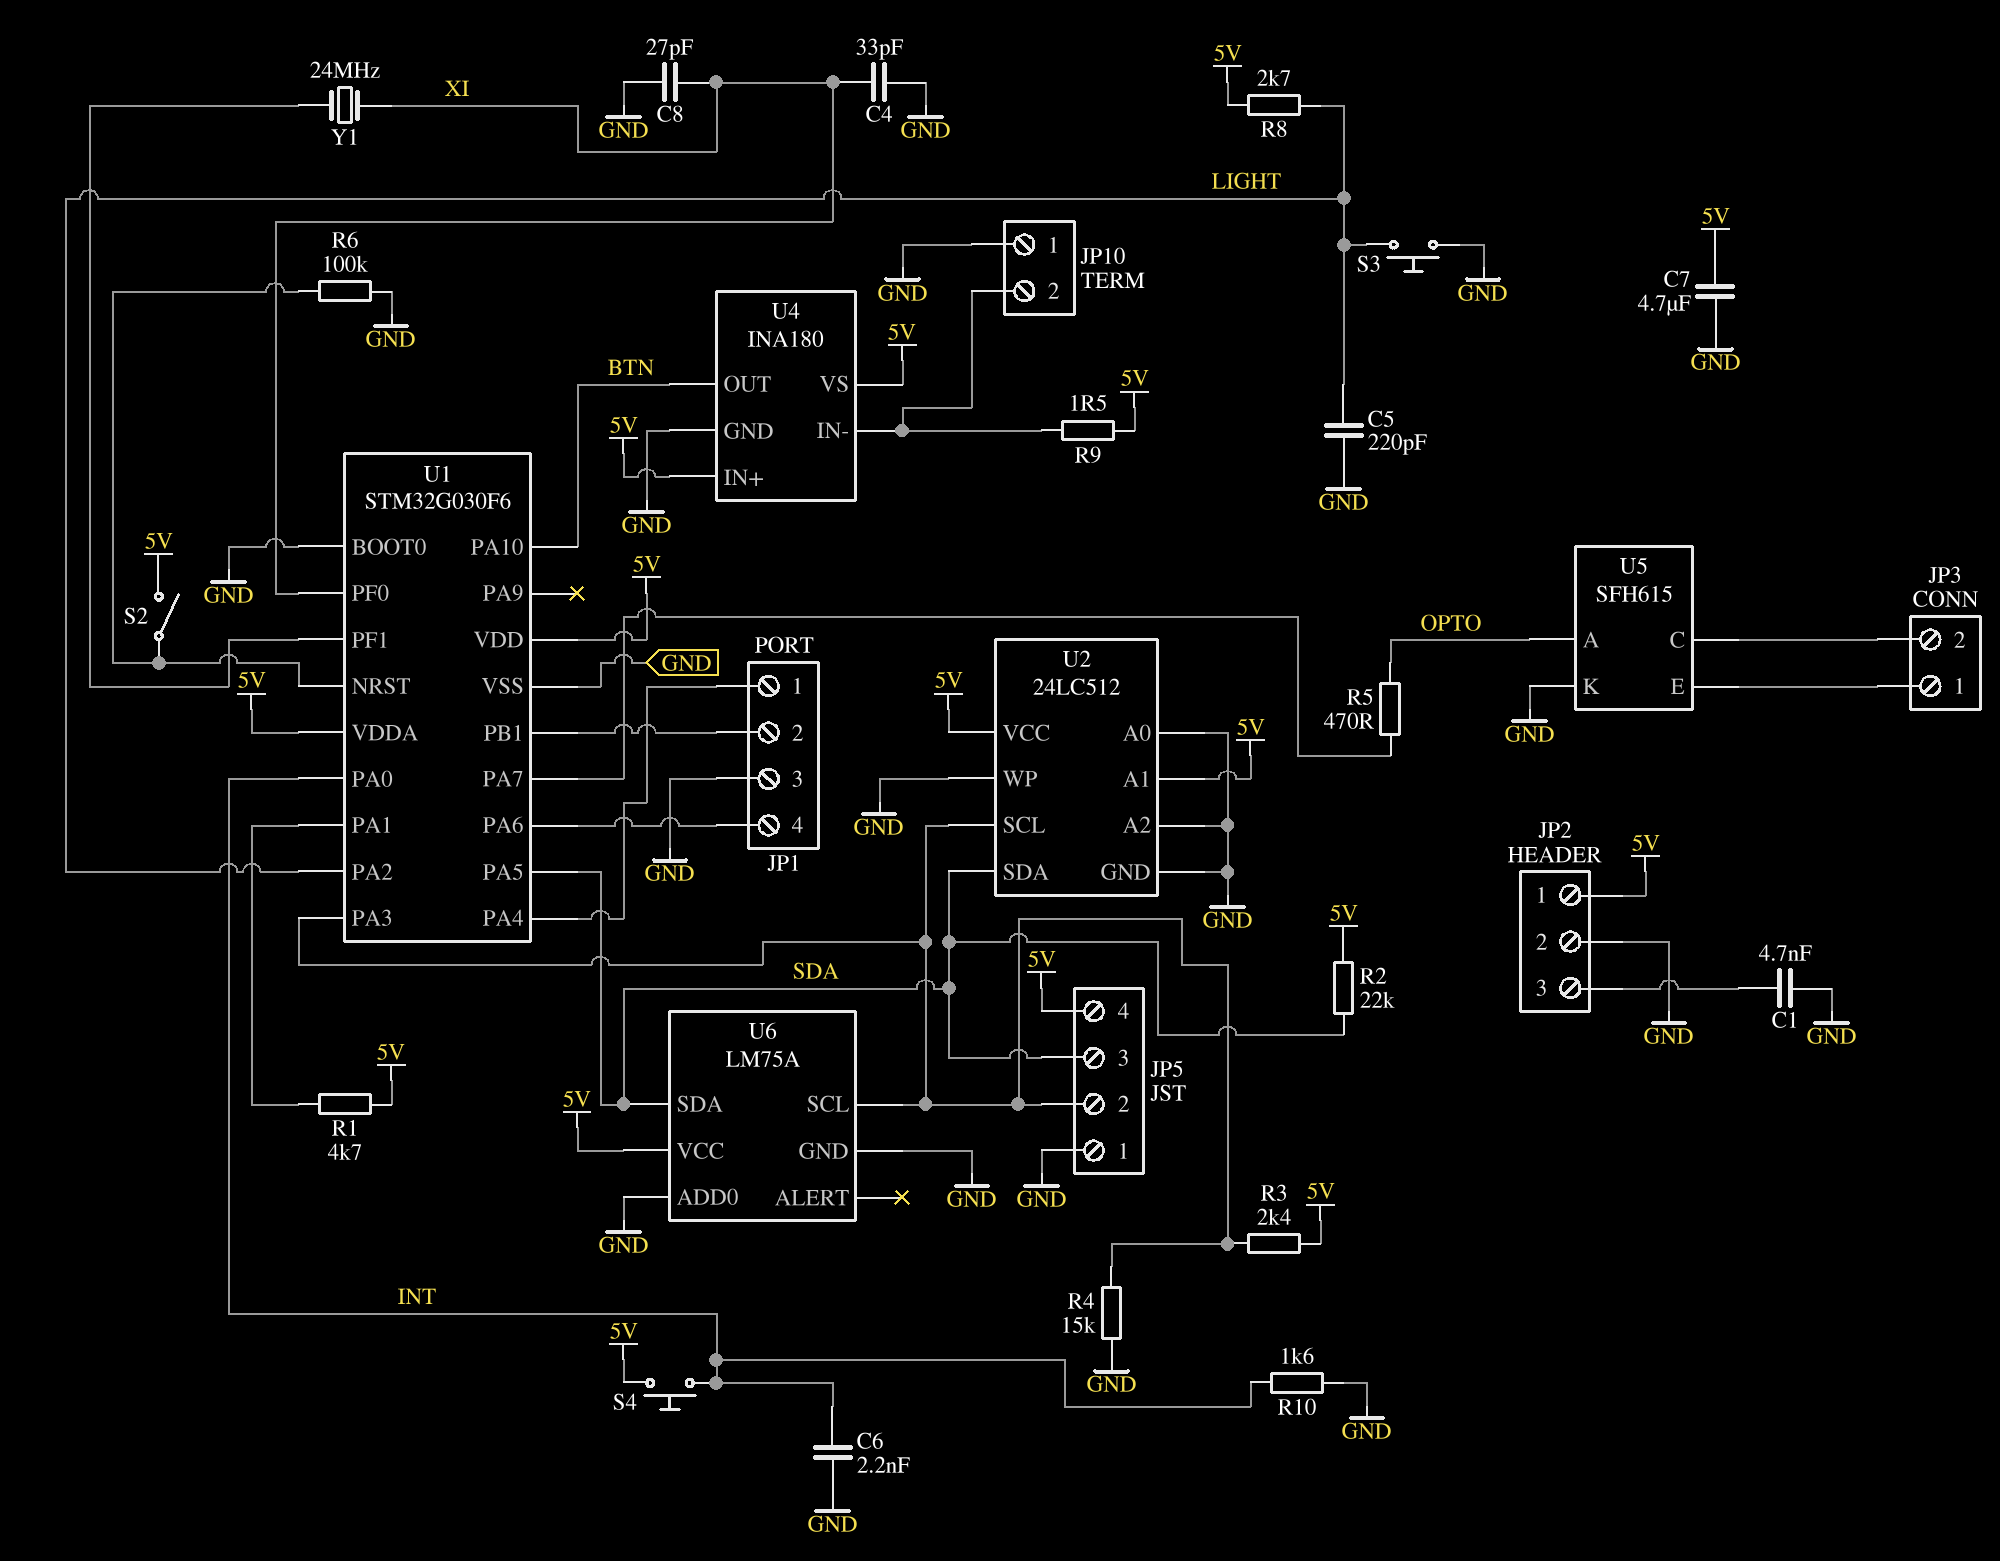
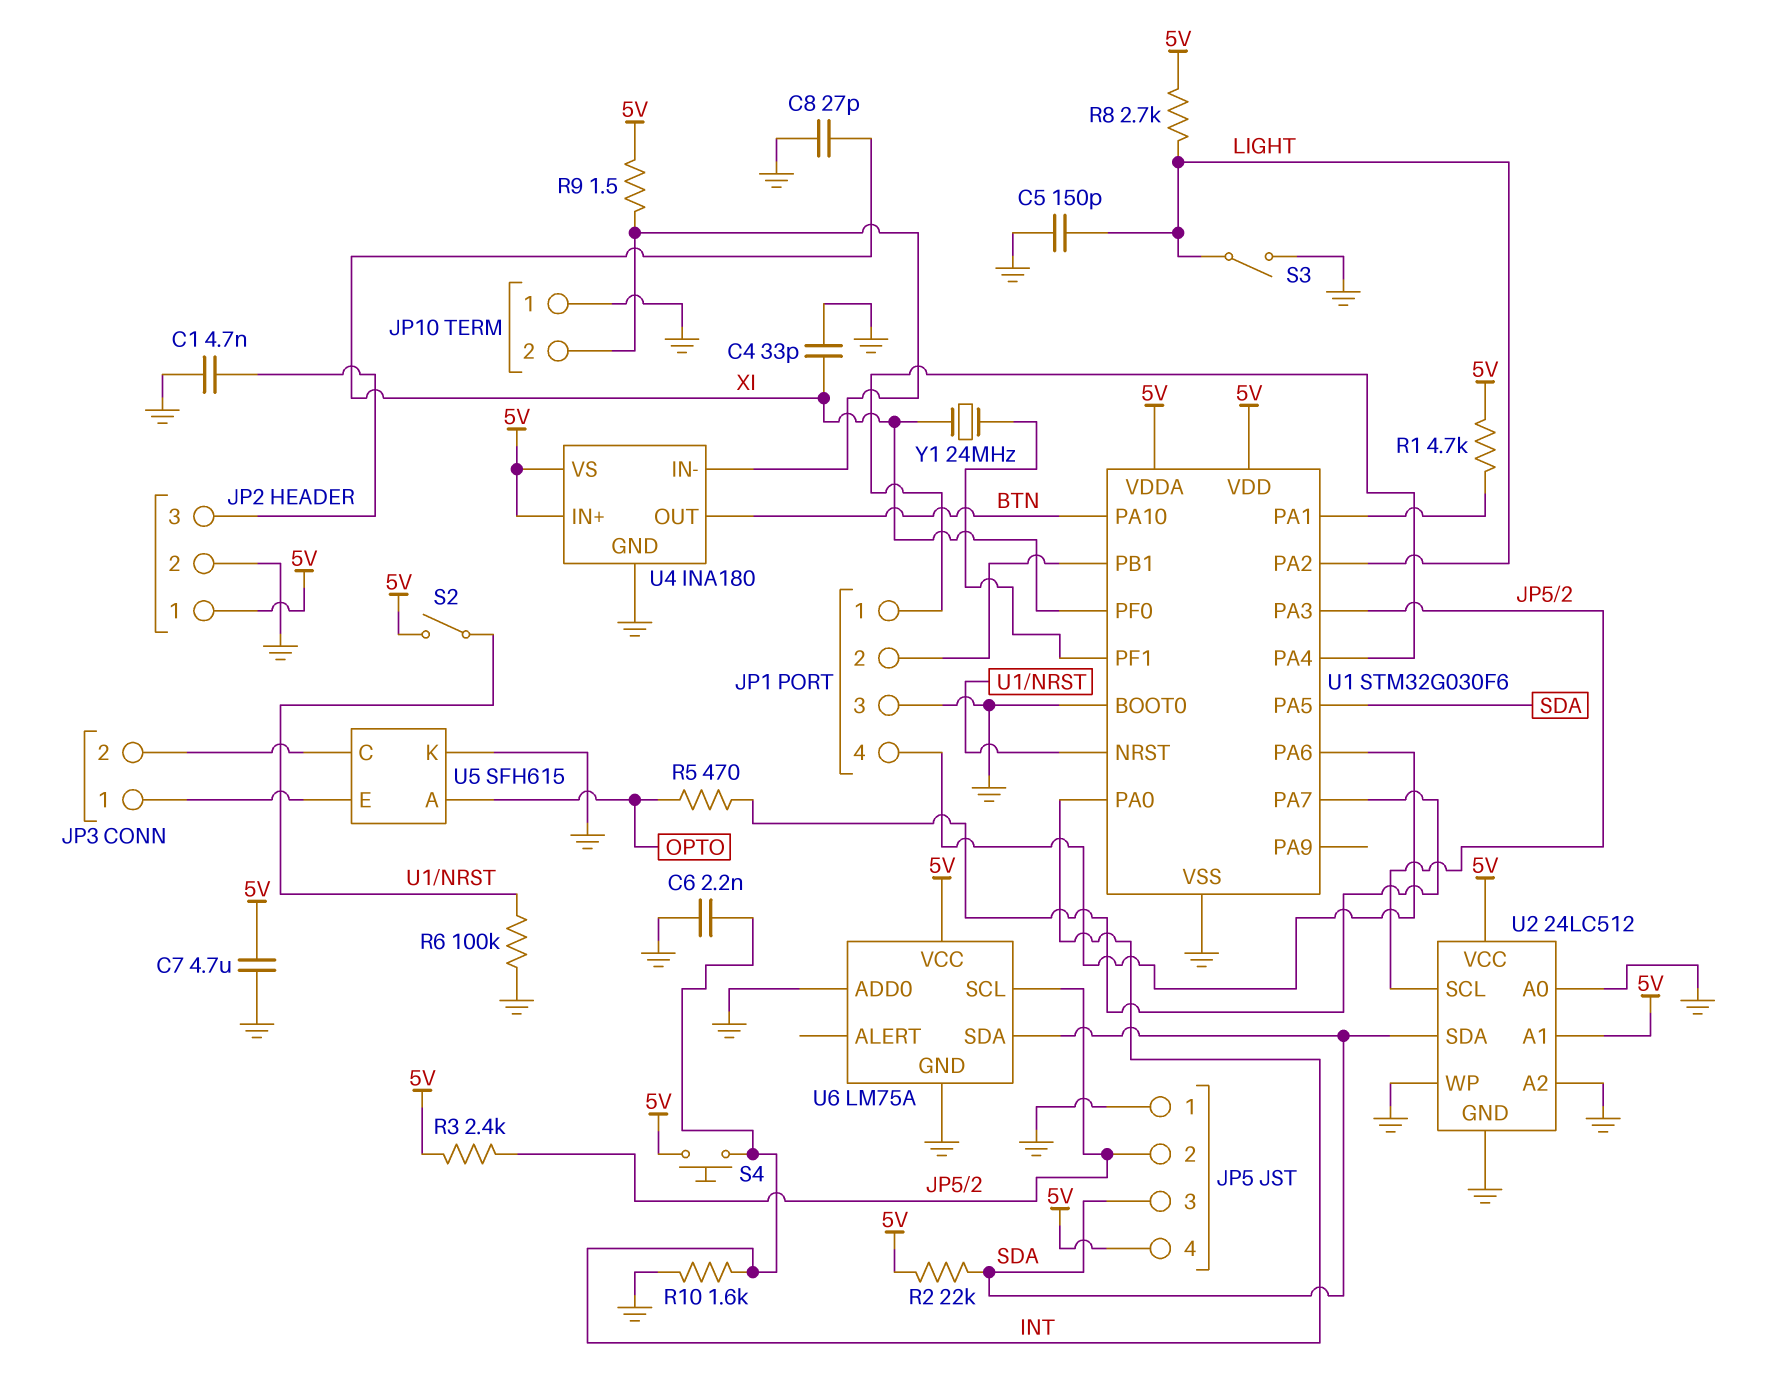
C5: 220pF (GND, LIGHT) -> 150pF (GND, LIGHT)
R4: 15k (GND, JP5/2) -> none
S3: button (GND, LIGHT) -> switch (GND, LIGHT)

